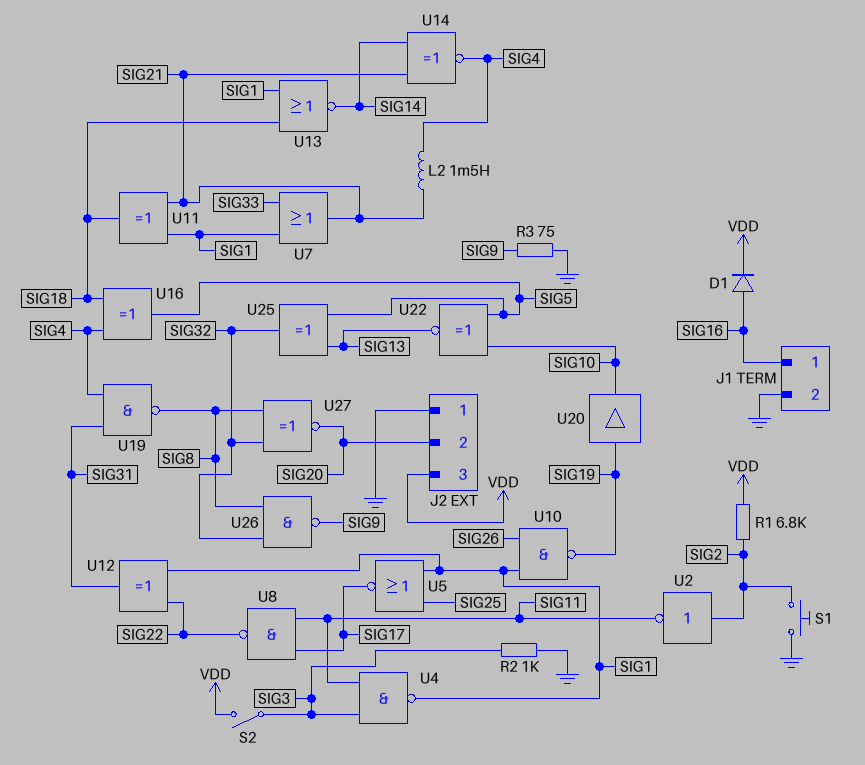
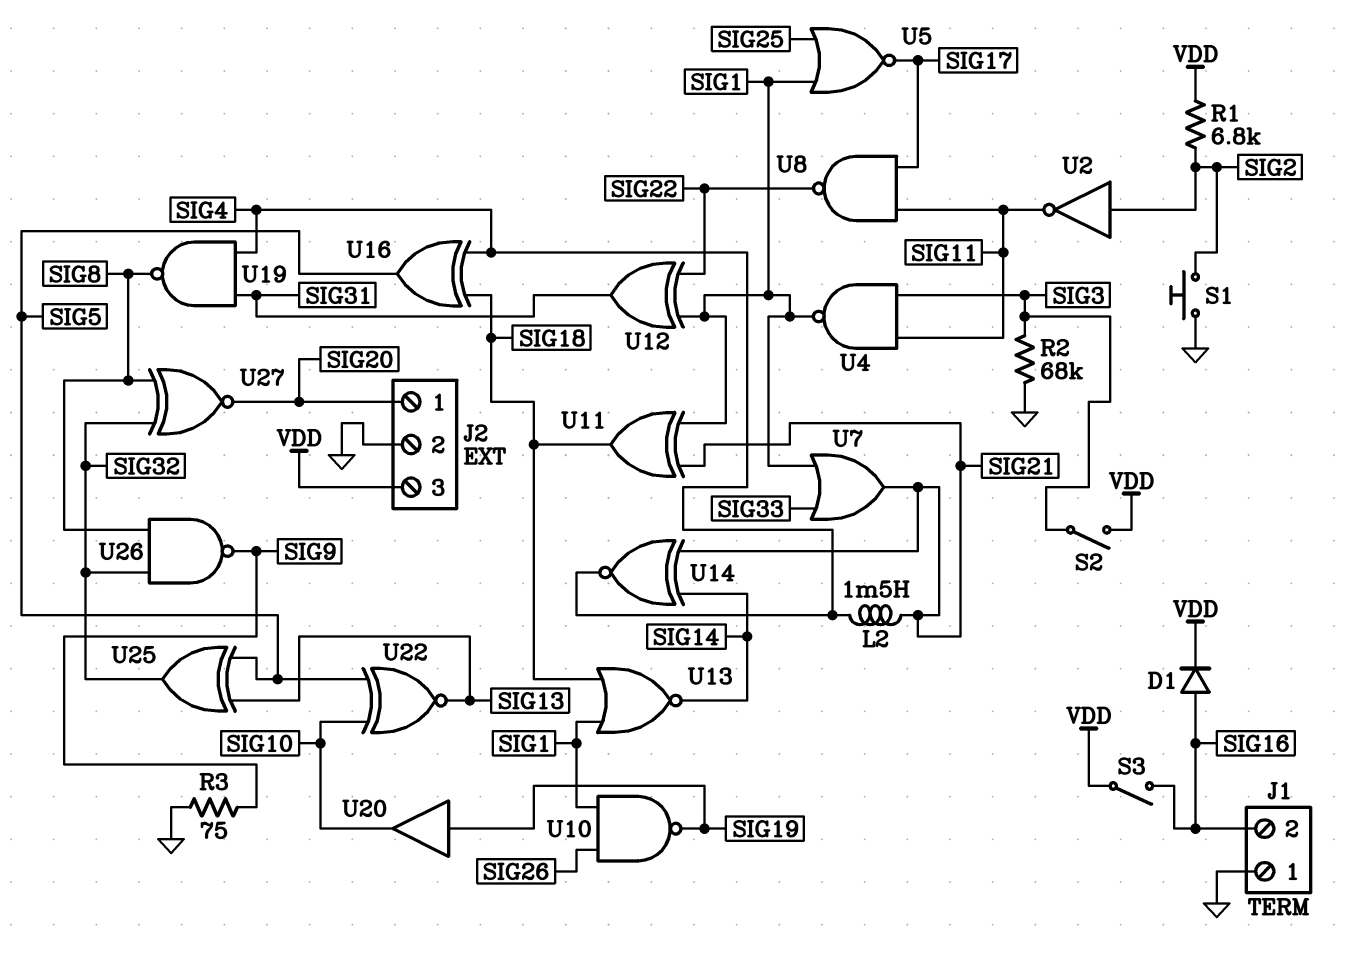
J1 pin 1: SIG16 -> GND
J1 pin 2: GND -> SIG16
J2 pin 1: GND -> SIG20
J2 pin 2: SIG20 -> GND
R2: 1k (GND, SIG3) -> 68k (GND, SIG3)
S3: none -> switch (SIG16, VDD)

